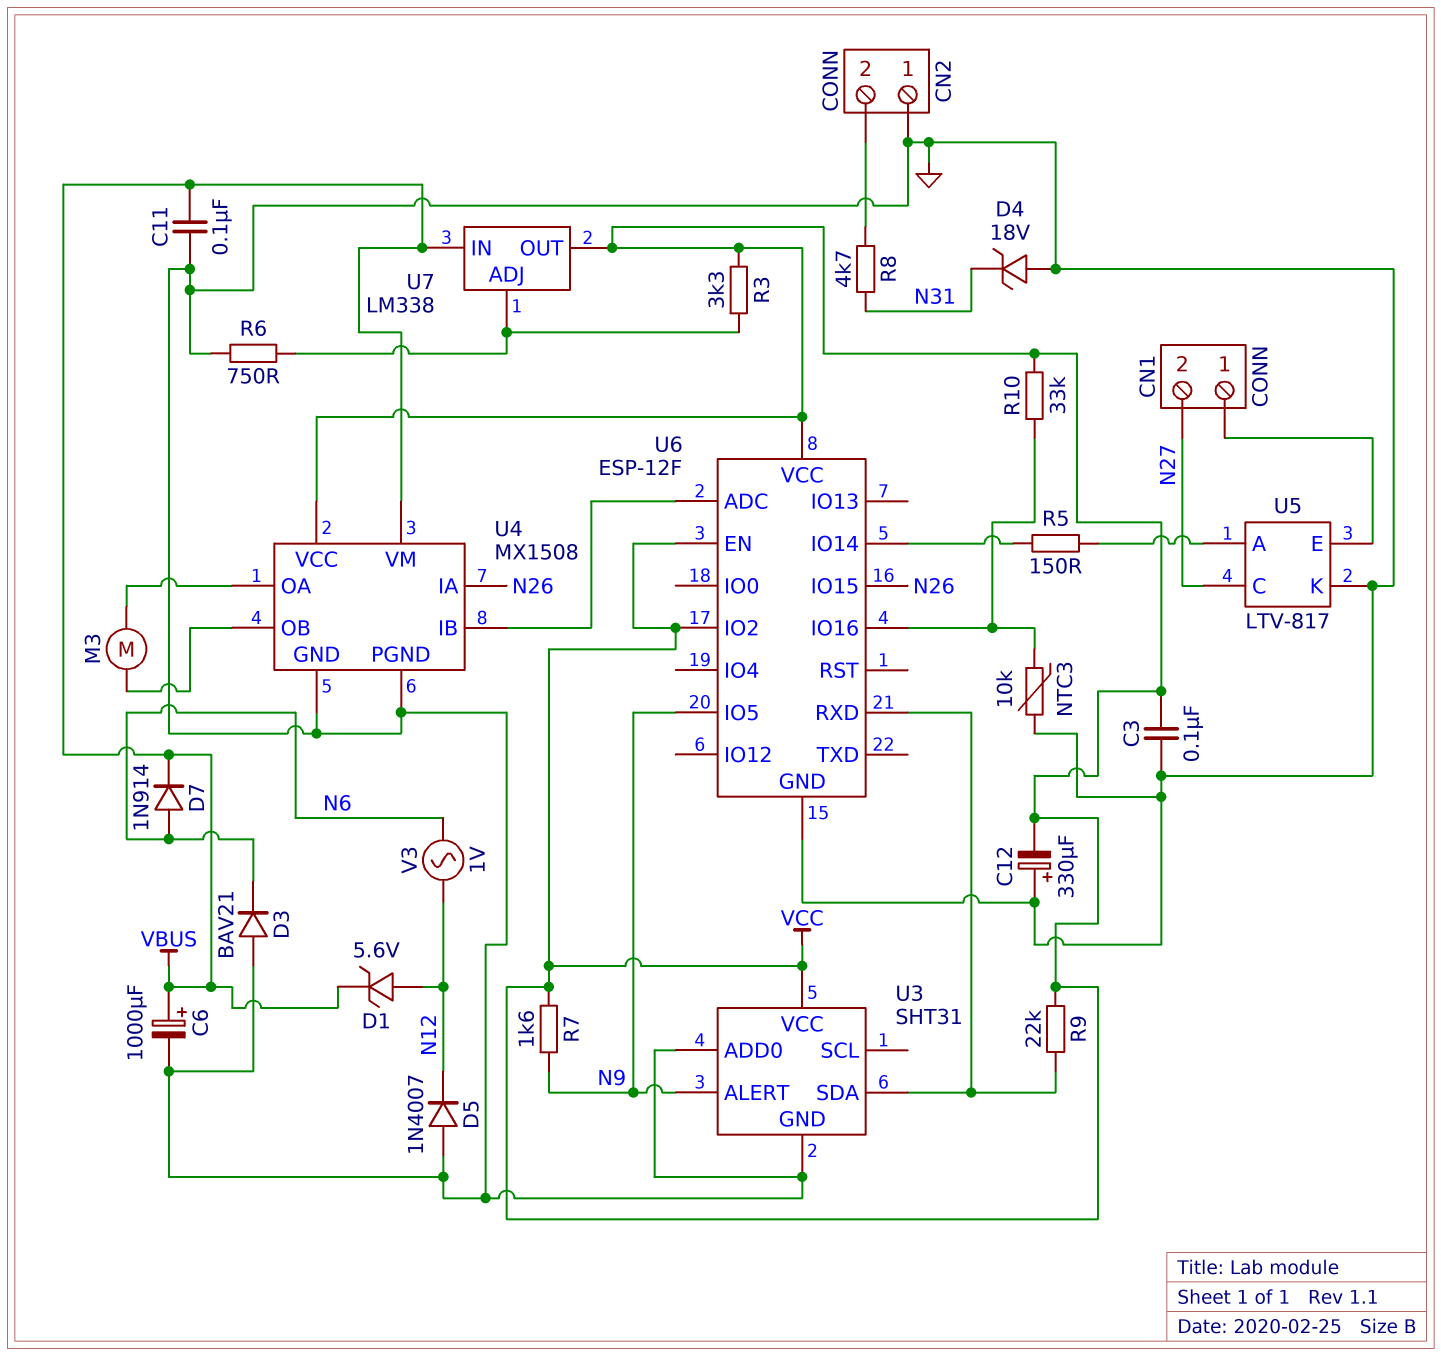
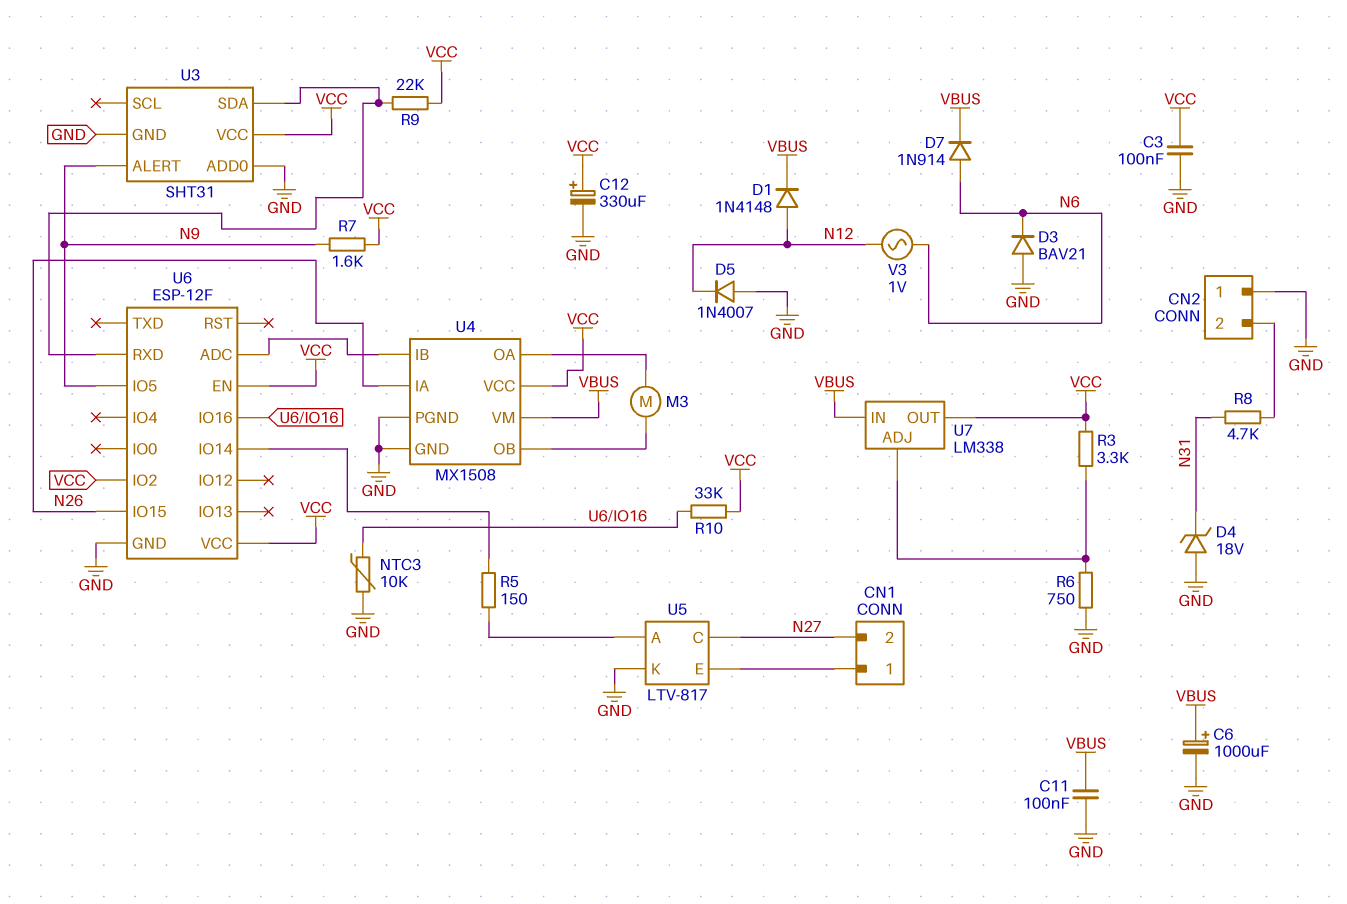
C12: 330uF (plus GND, minus VCC) -> 330uF (plus VCC, minus GND)
D1: zener 5.6V (A N12, K VBUS) -> diode 1N4148 (A N12, K VBUS)

